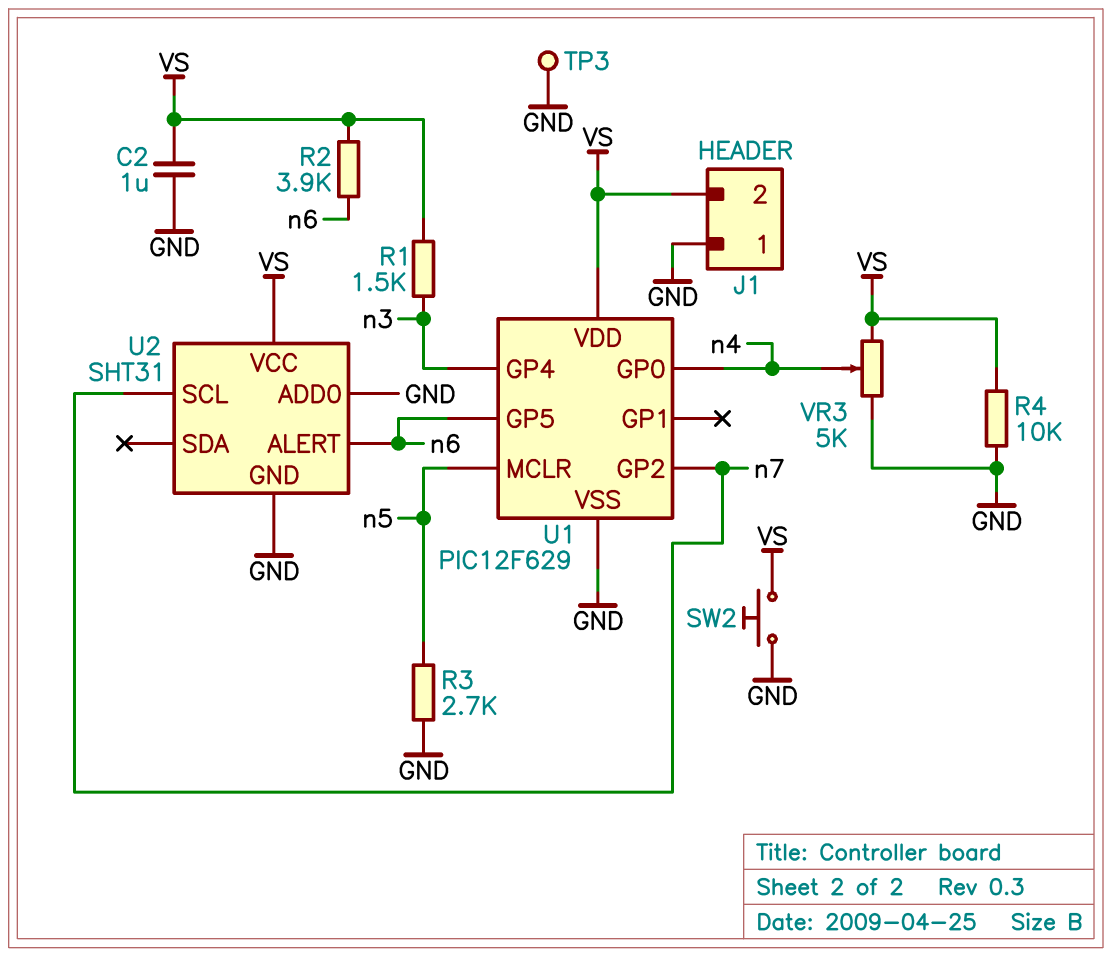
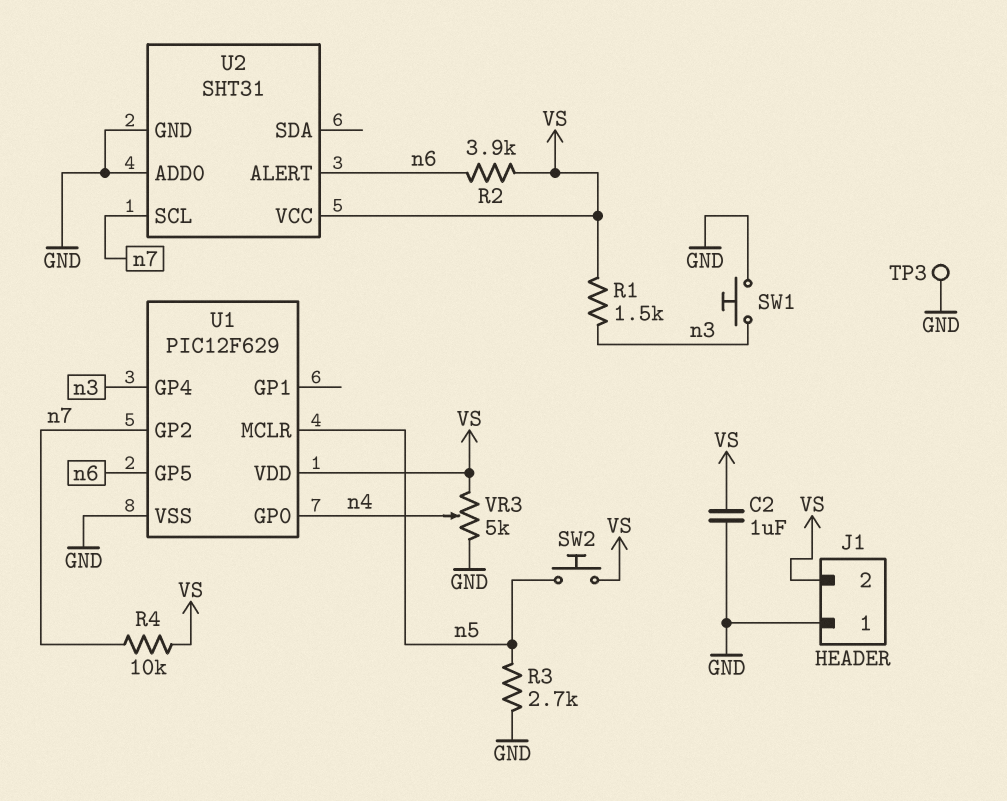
R4: 10k (GND, VS) -> 10k (VS, n7)
SW1: none -> button (GND, n3)
SW2: button (GND, VS) -> button (VS, n5)

